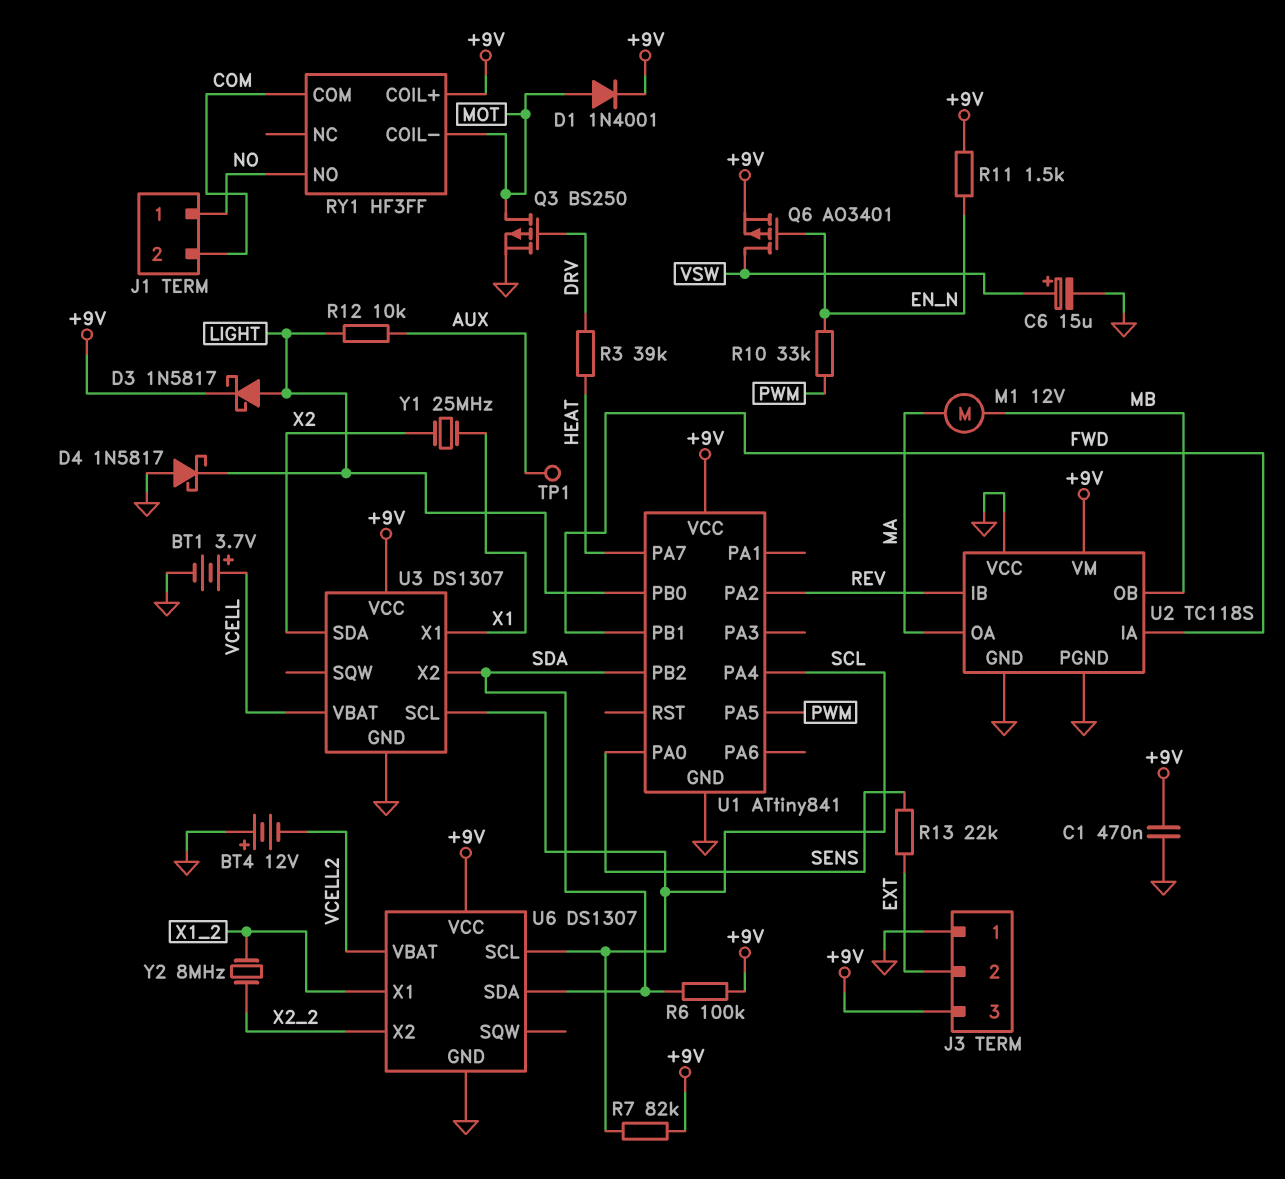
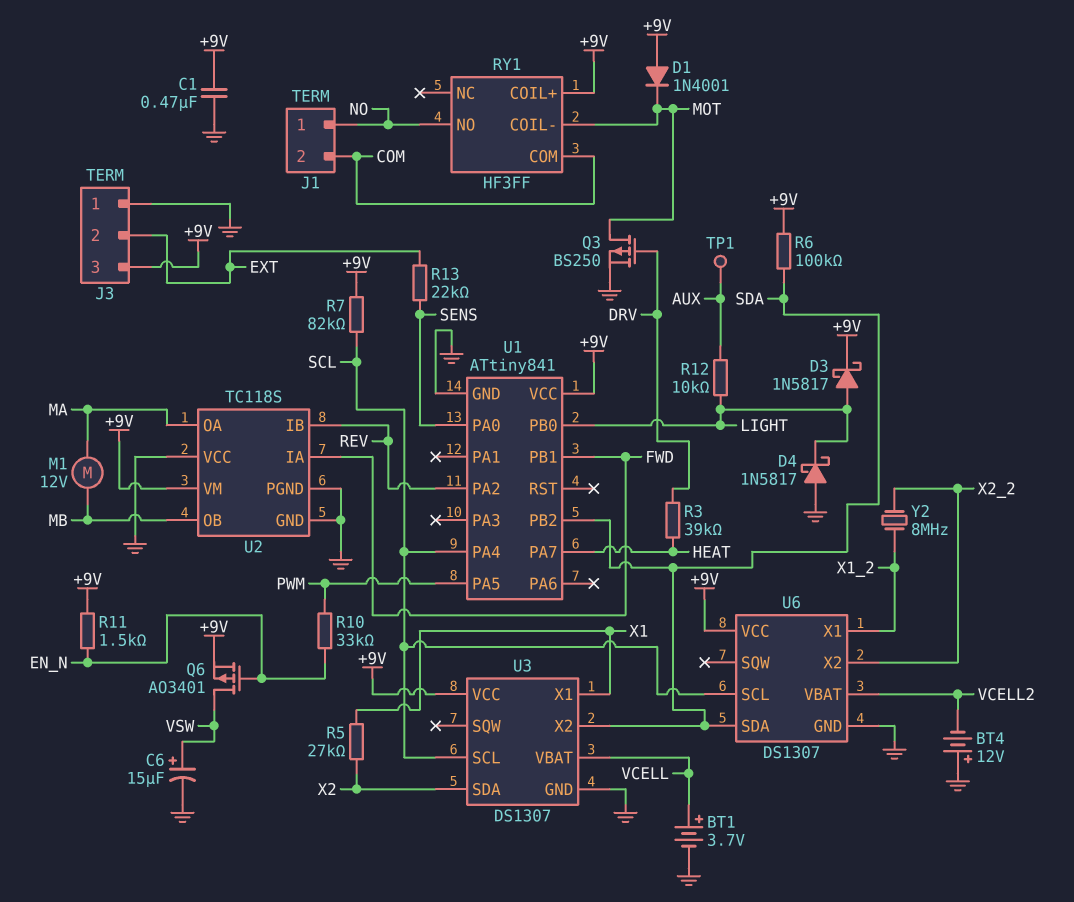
D1: diode 1N4001 (A MOT, K +9V) -> diode 1N4001 (A +9V, K MOT)
R5: none -> 27k (X1, X2)
Y1: 25MHz (X1, X2) -> none

